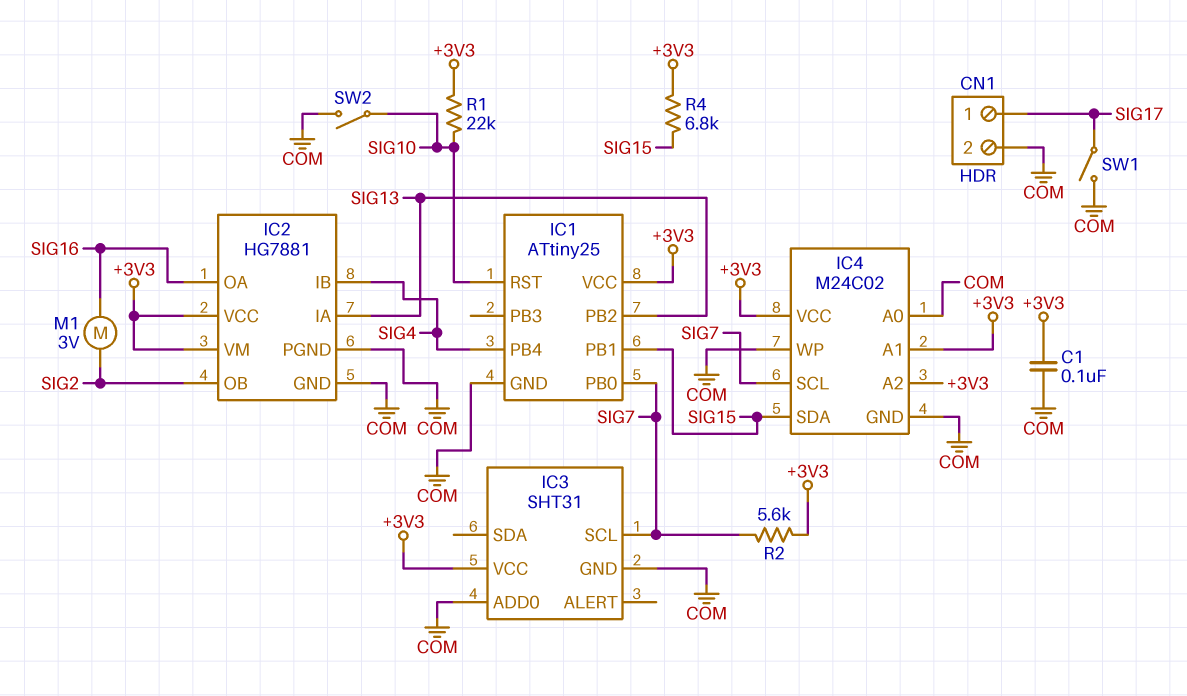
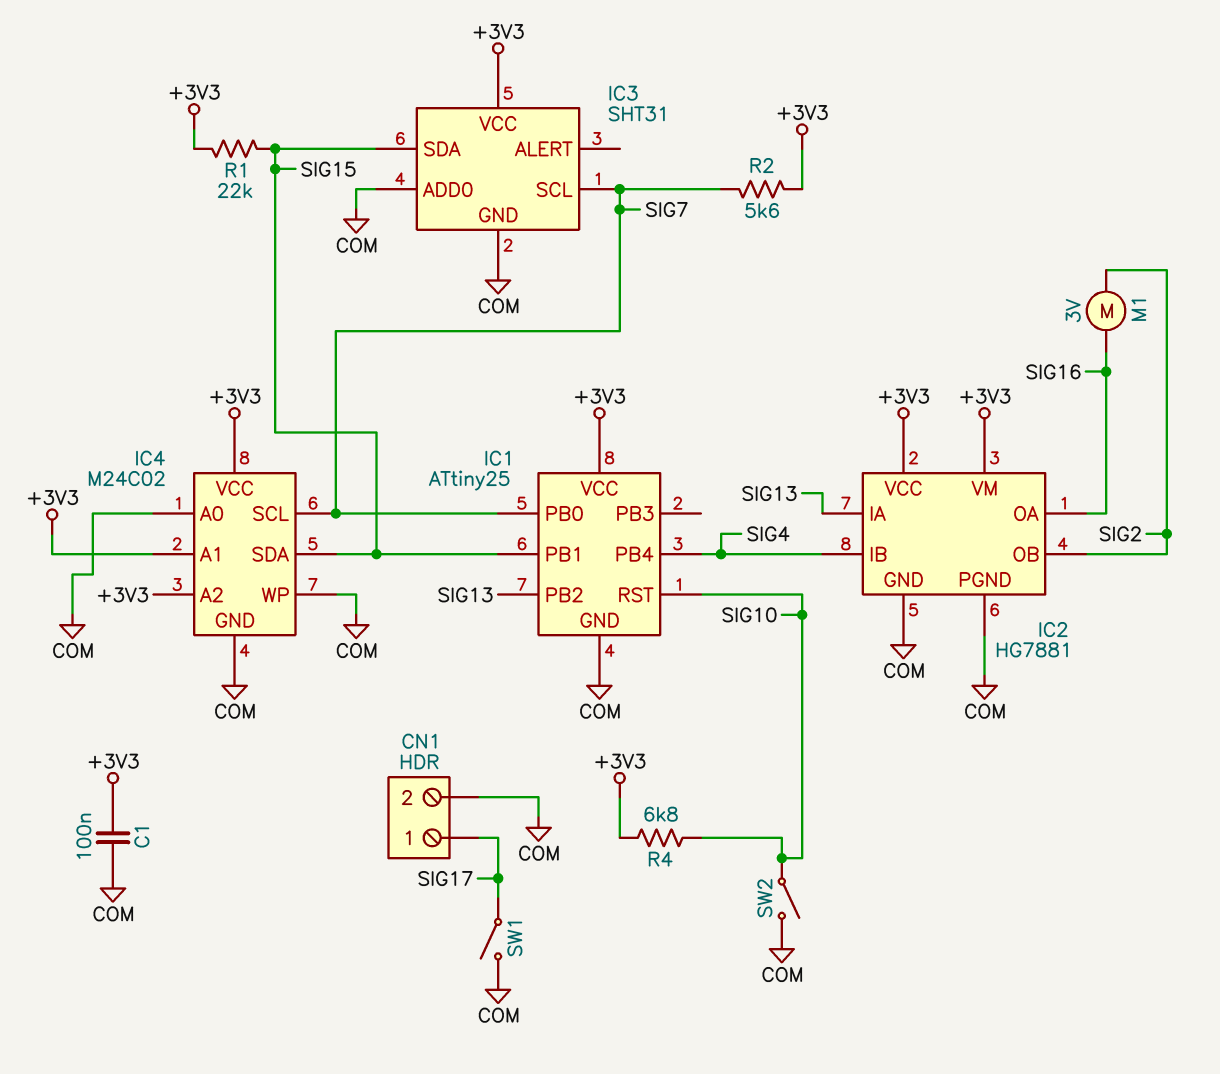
IC3 pin SDA: none -> SIG15
R1: 22k (+3V3, SIG10) -> 22k (+3V3, SIG15)
R4: 6.8k (+3V3, SIG15) -> 6.8k (+3V3, SIG10)

